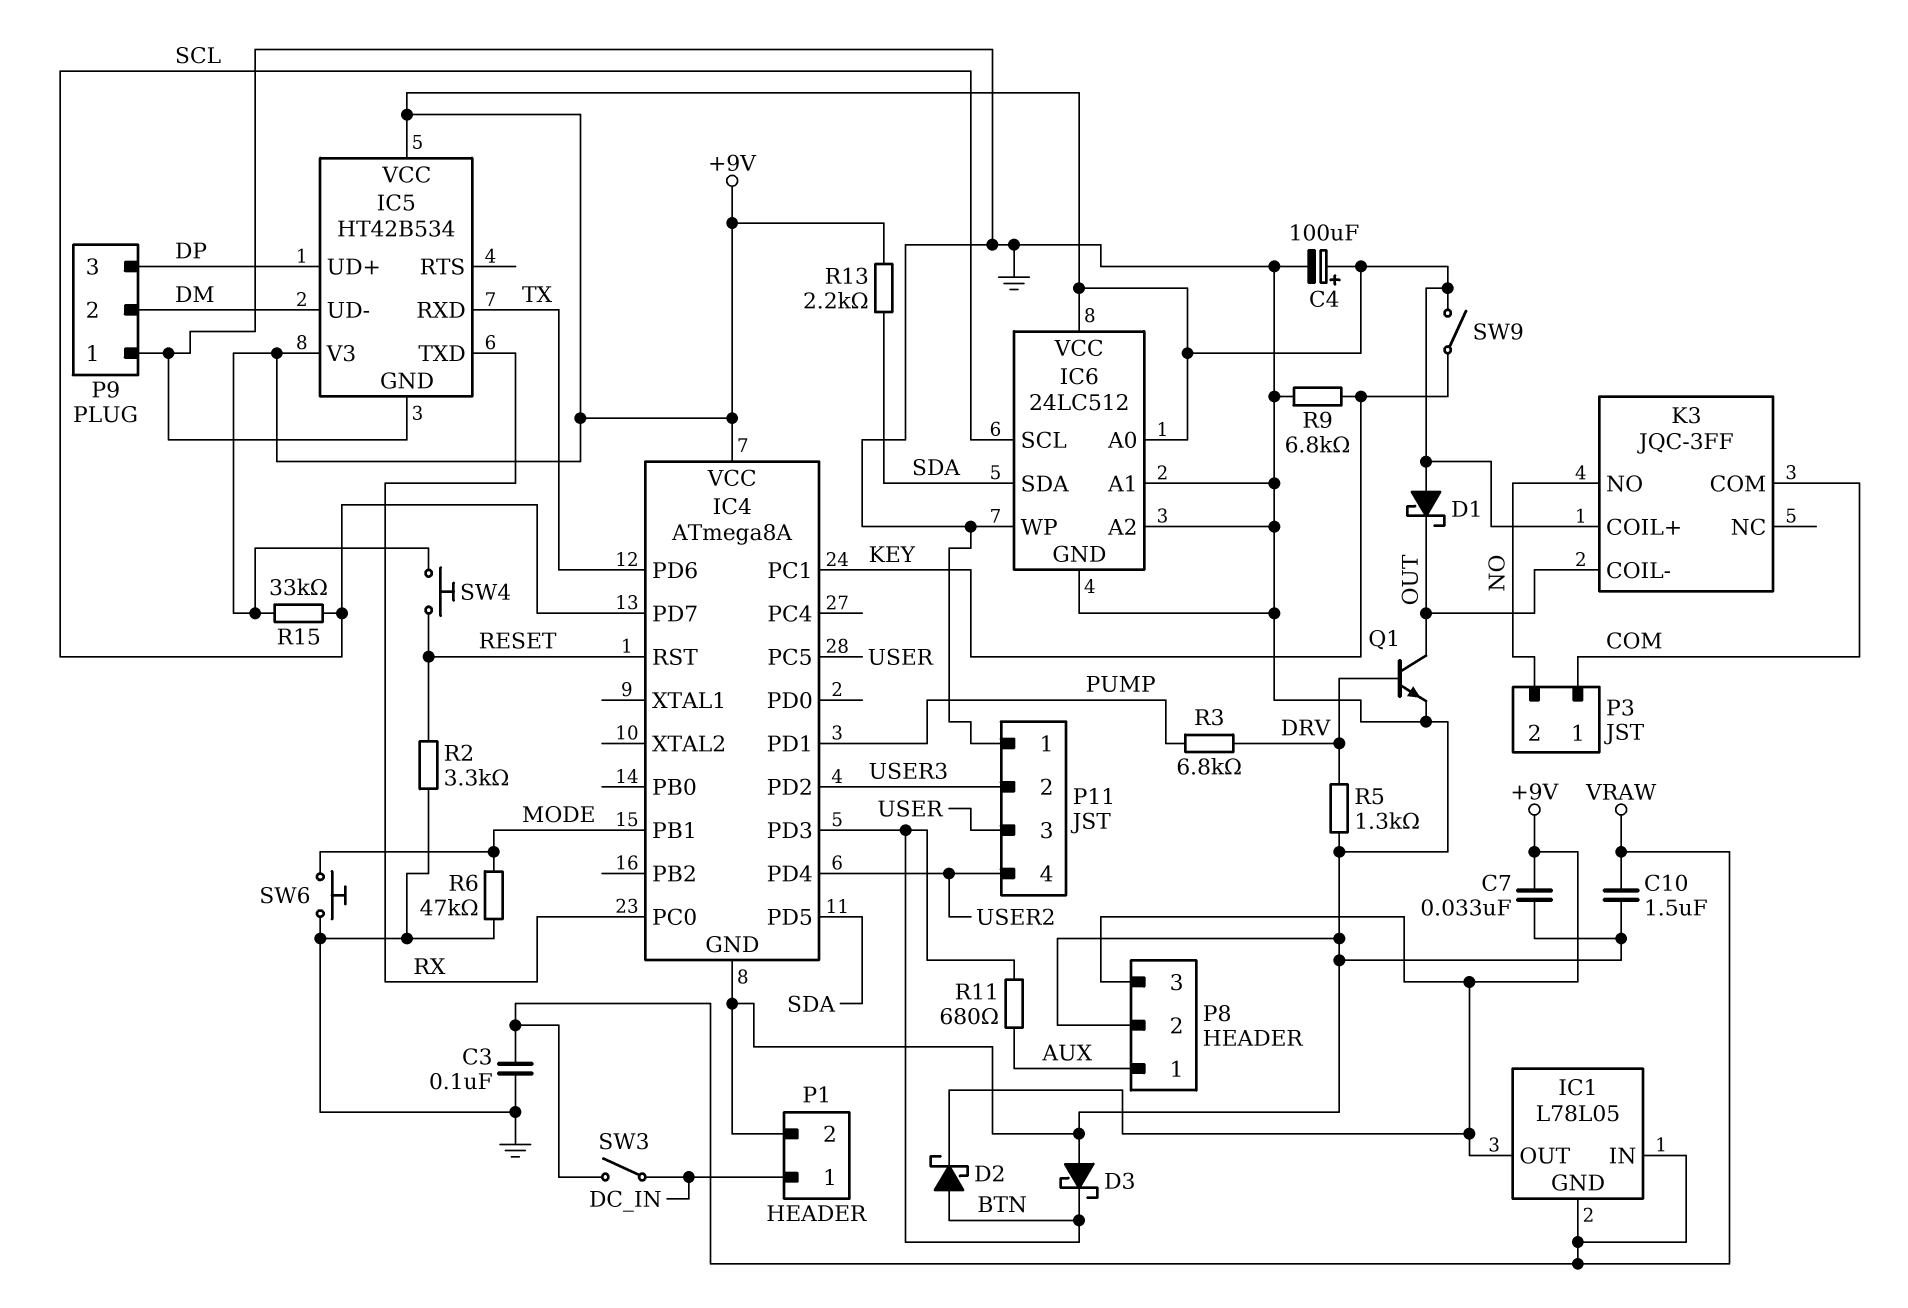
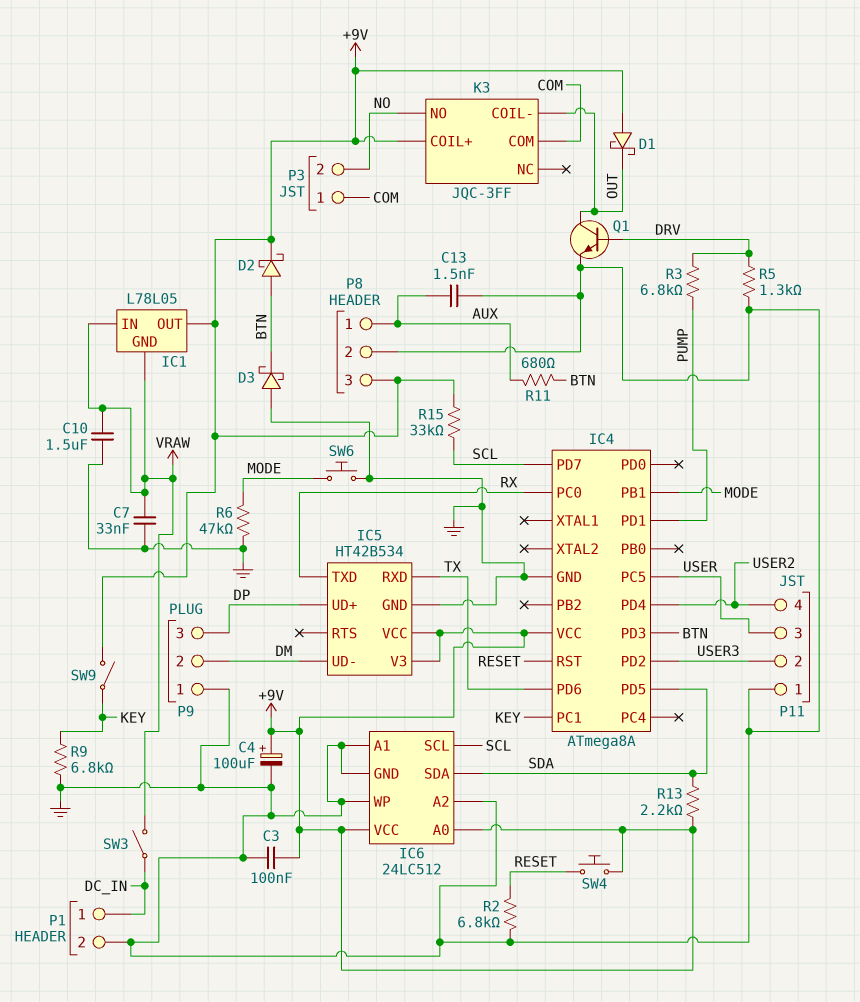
C3: 100nF (GND, VRAW) -> 100nF (+9V, GND)
C7: 33nF (+9V, GND) -> 33nF (GND, VRAW)
C13: none -> 1.5nF (AUX, GND)
R2: 3.3k (GND, RESET) -> 6.8k (GND, RESET)

